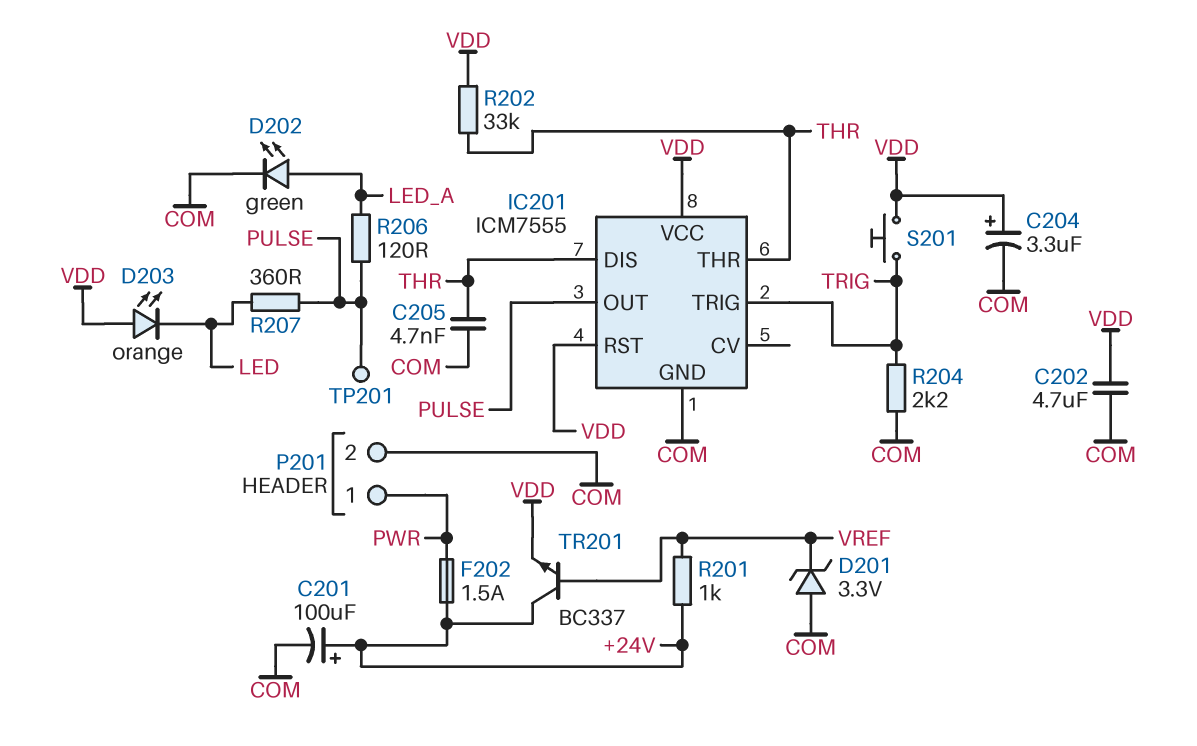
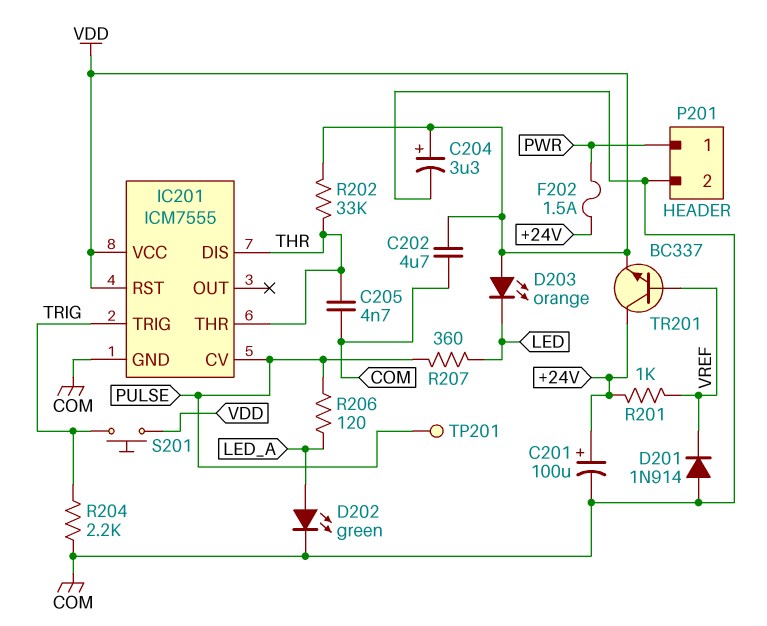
D201: zener 3.3V (A COM, K VREF) -> diode 1N914 (A COM, K VREF)
IC201 pin CV: none -> PULSE
IC201 pin OUT: PULSE -> none

